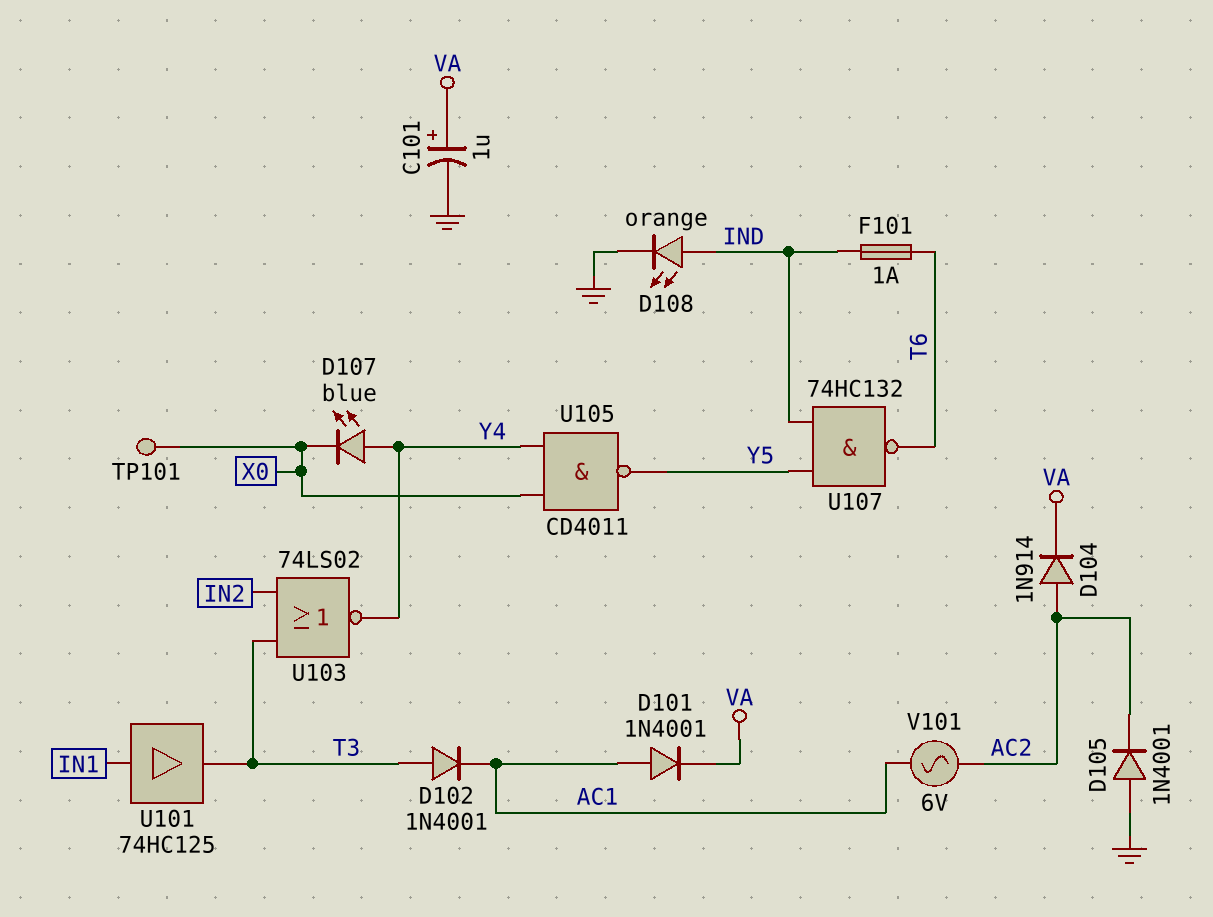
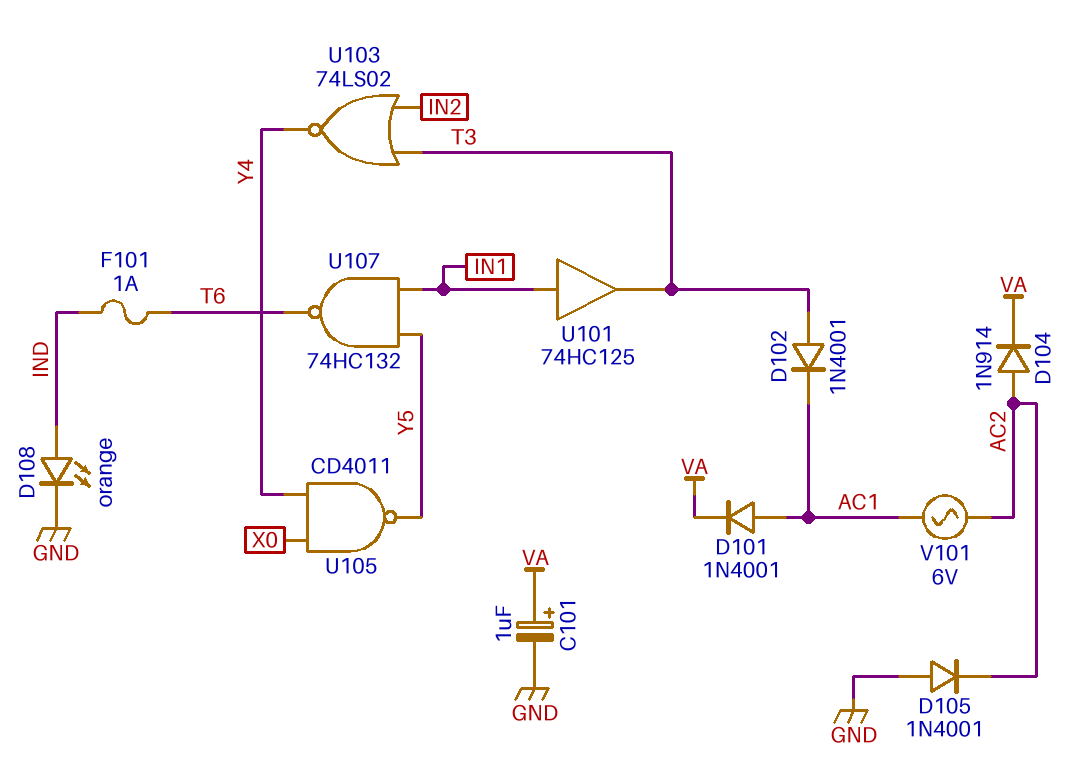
D107: LED blue (A Y4, K X0) -> none
TP101: test point (X0) -> none
U107: NAND 74HC132 (in IND, in Y5, out T6) -> NAND 74HC132 (in IN1, in Y5, out T6)

